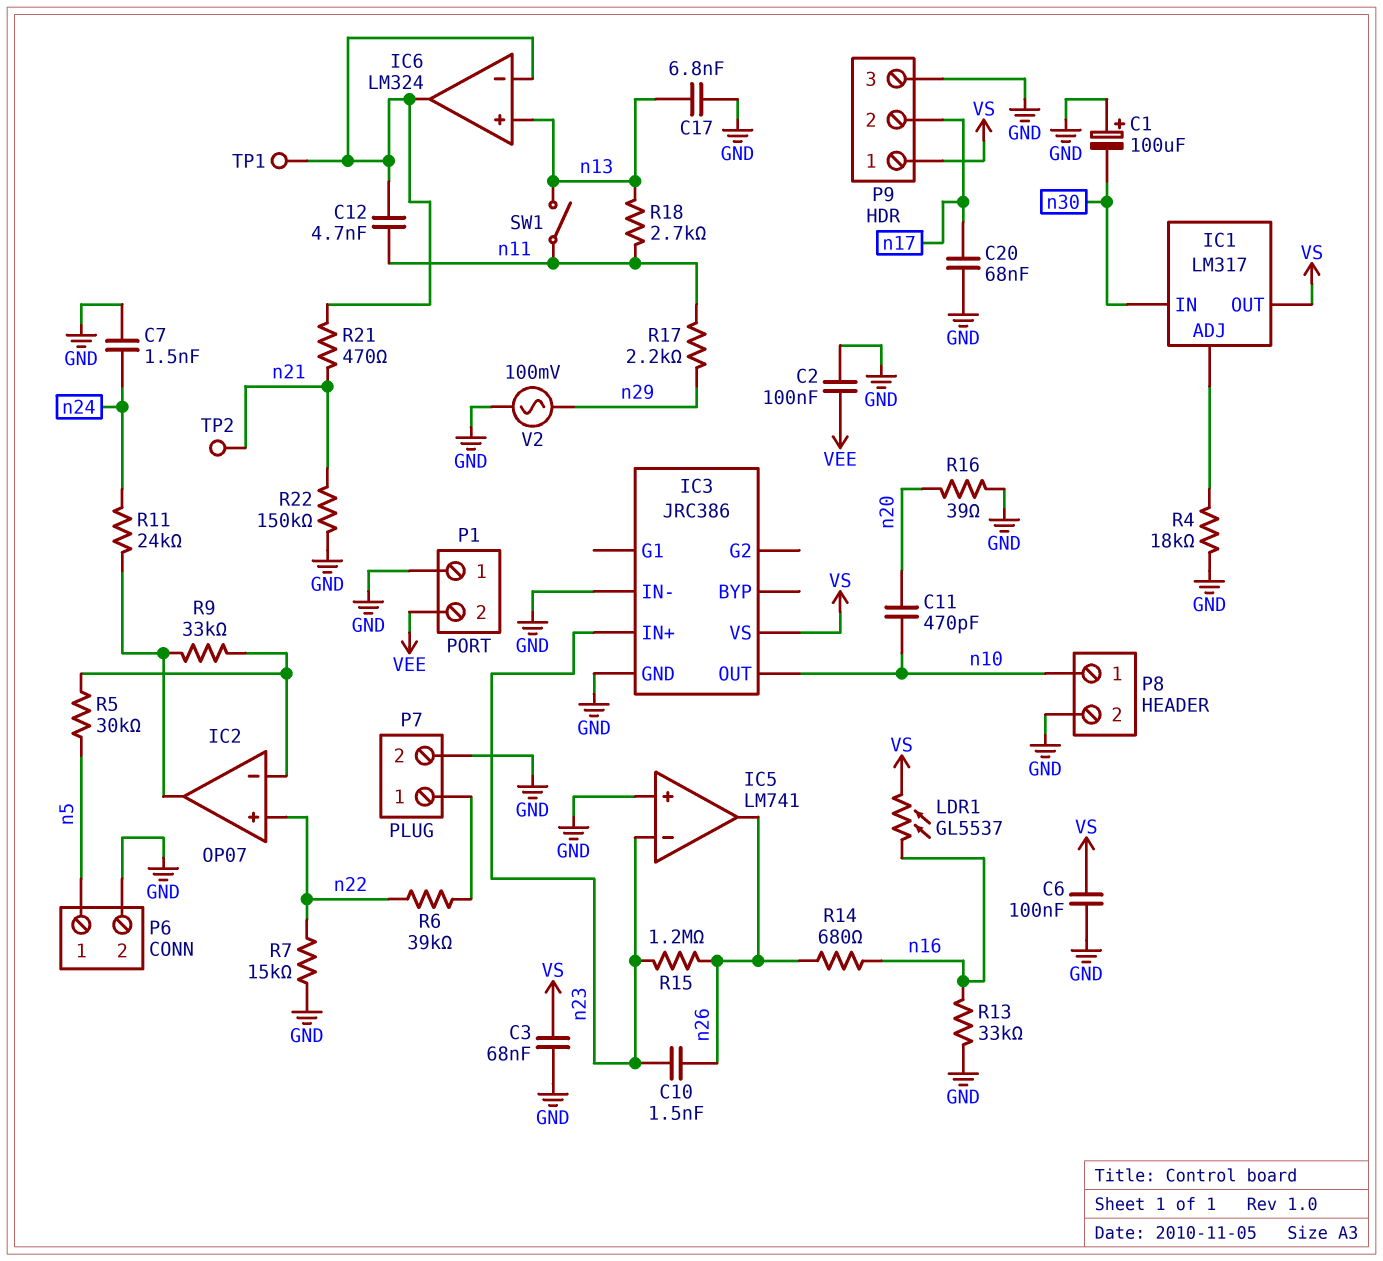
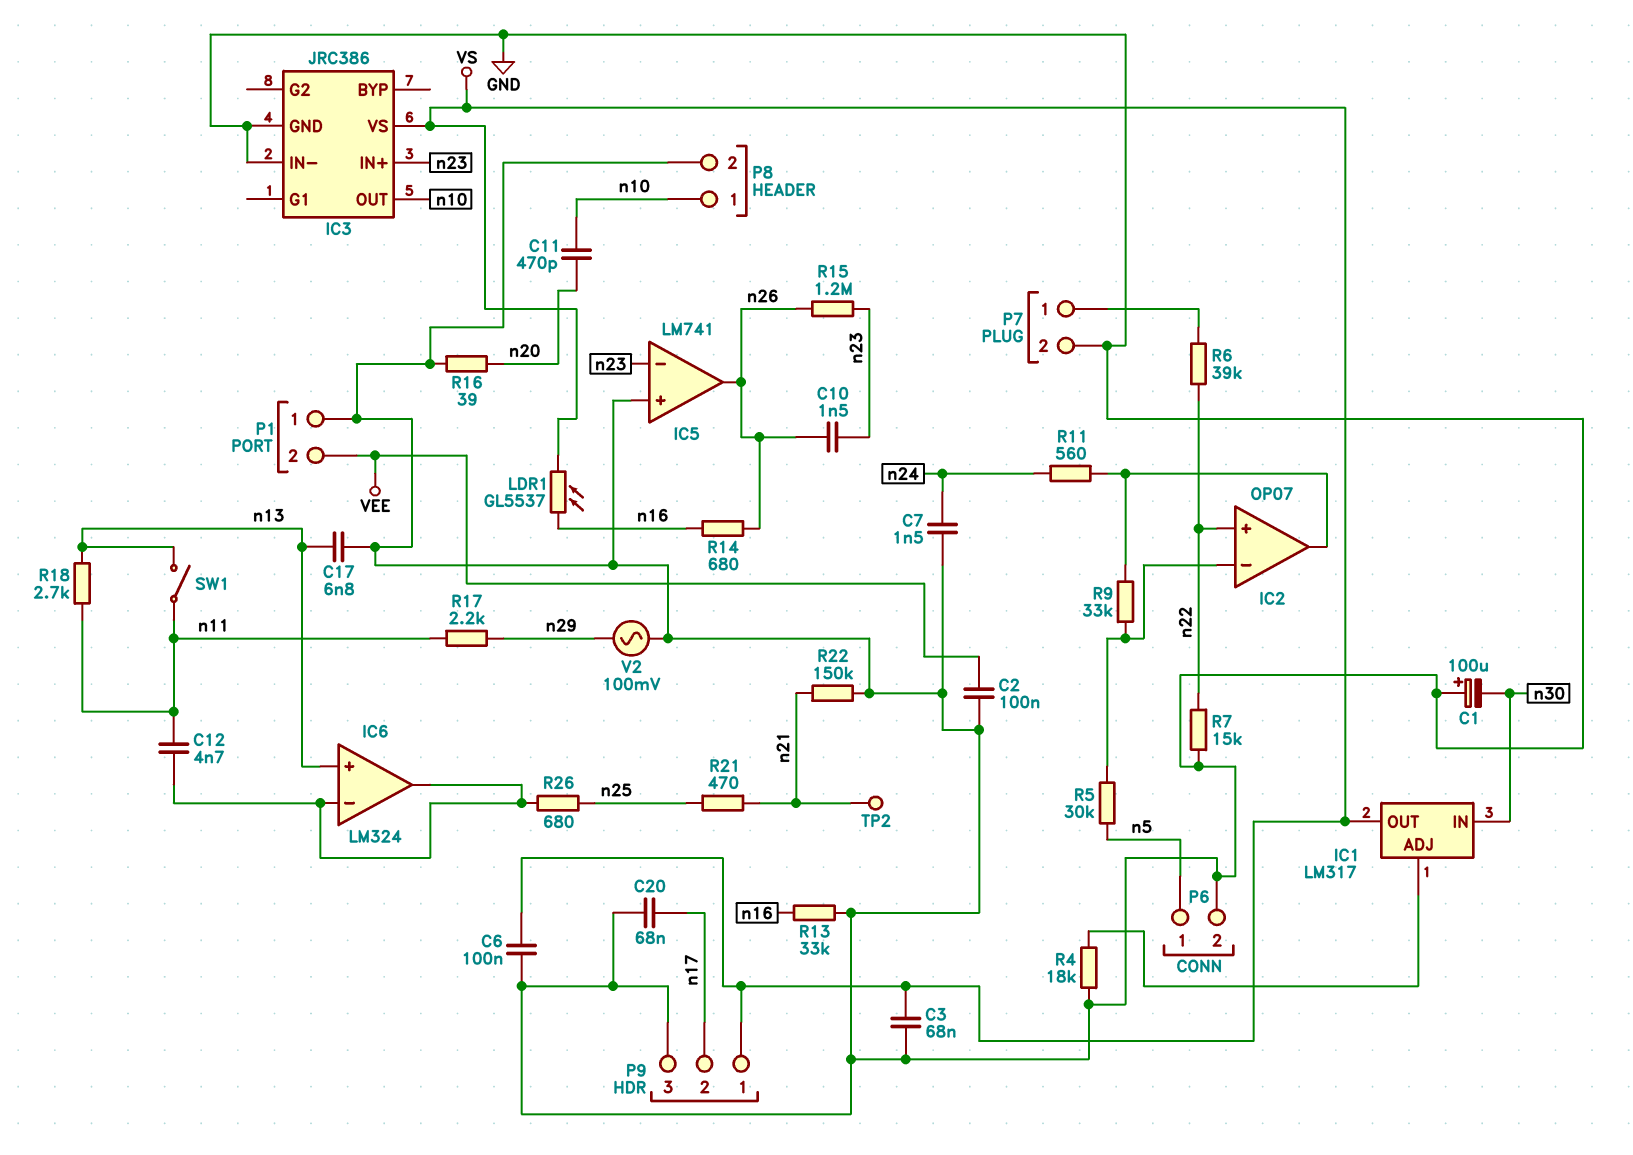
R11: 24k (IC2/out, n24) -> 560 (IC2/out, n24)
R21: 470 (IC6/in-, n21) -> 470 (n21, n25)
R26: none -> 680 (IC6/in-, n25)
TP1: test point (IC6/in-) -> none

